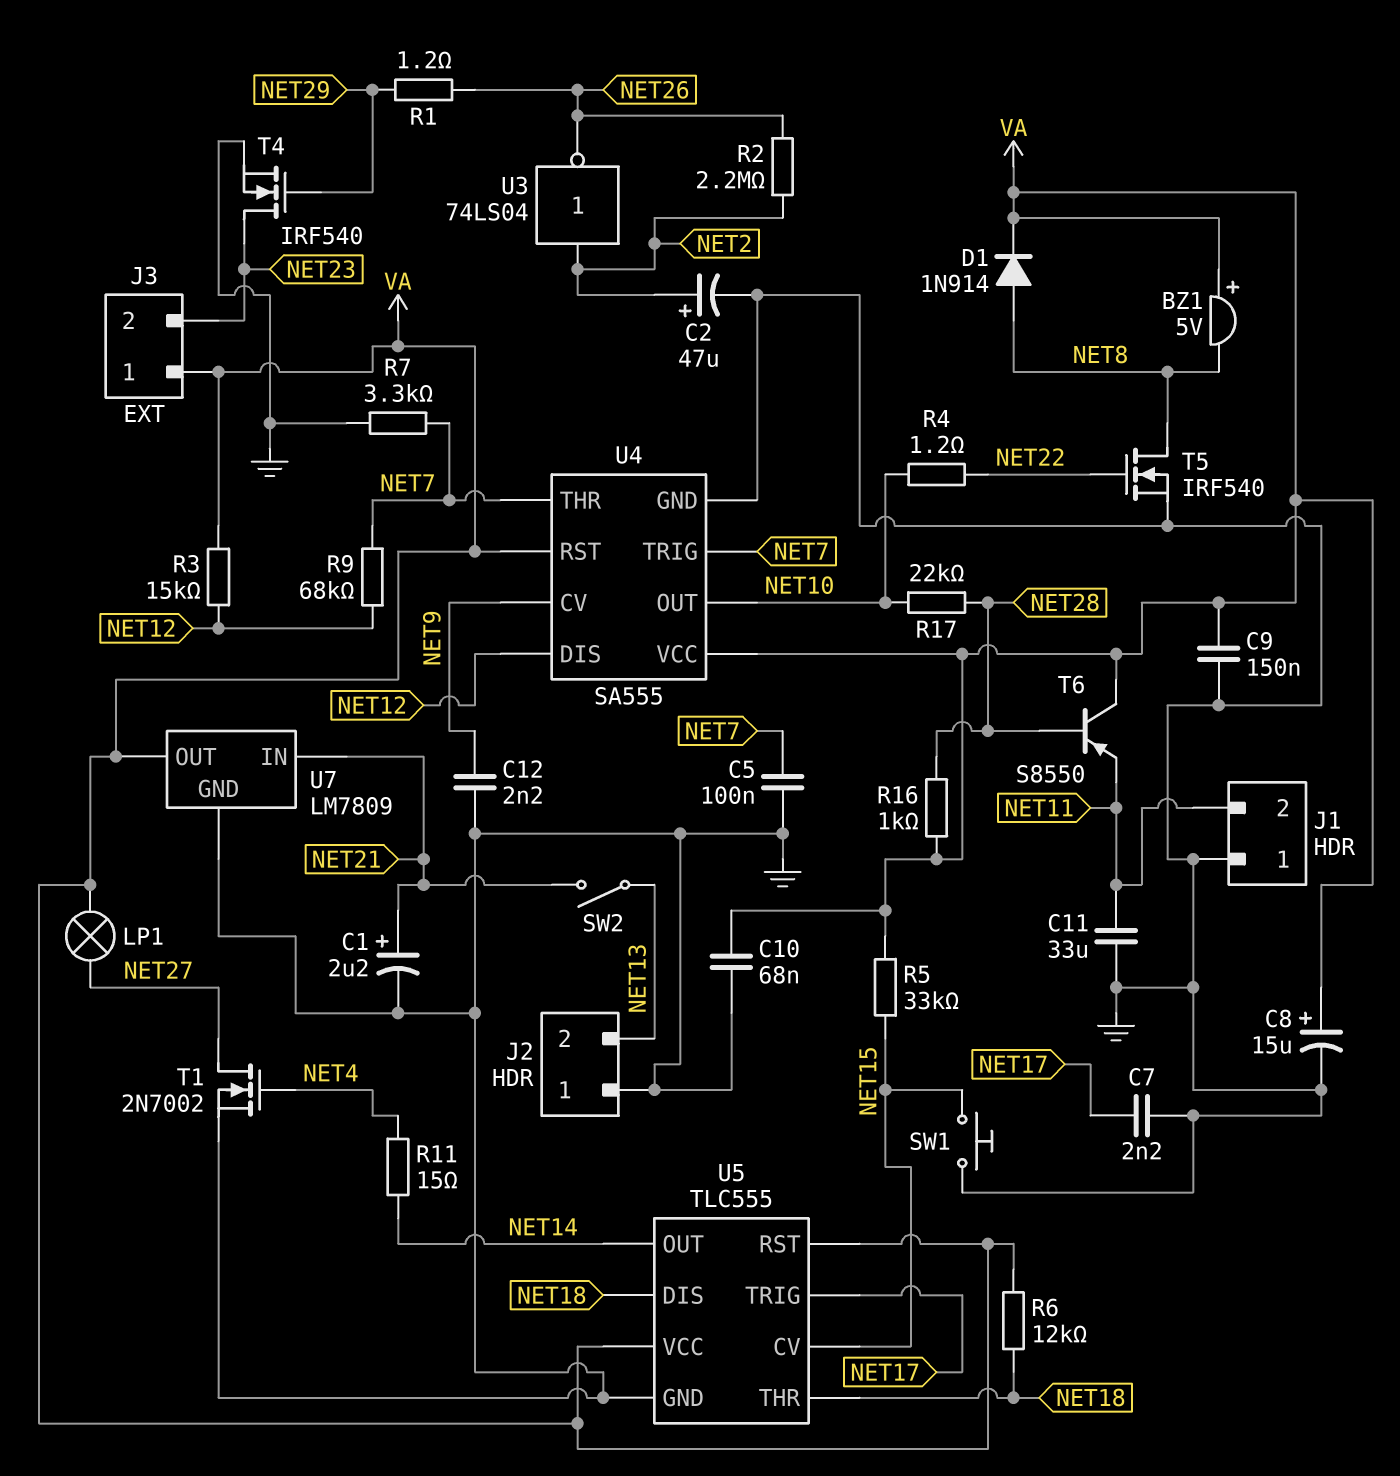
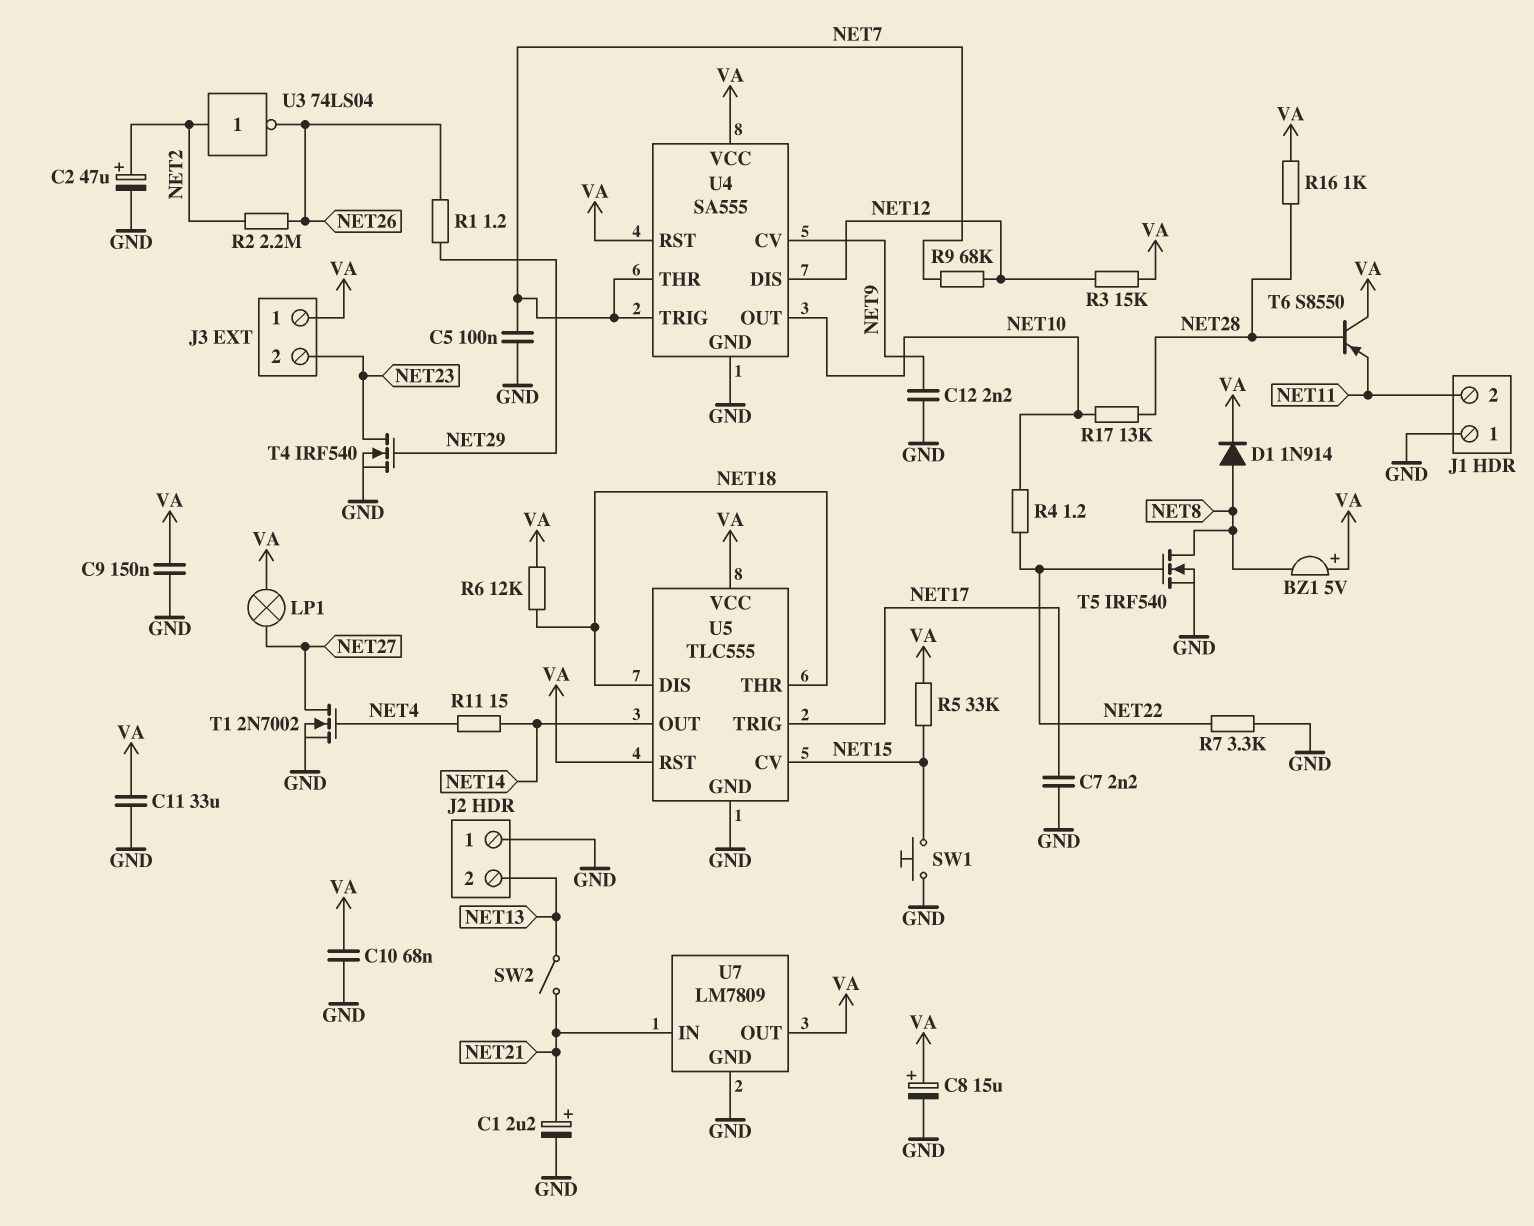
C11: 33uF (GND, NET11) -> 33uF (GND, VA)
R7: 3.3k (GND, NET7) -> 3.3k (GND, NET22)
R17: 22k (NET10, NET28) -> 13k (NET10, NET28)

